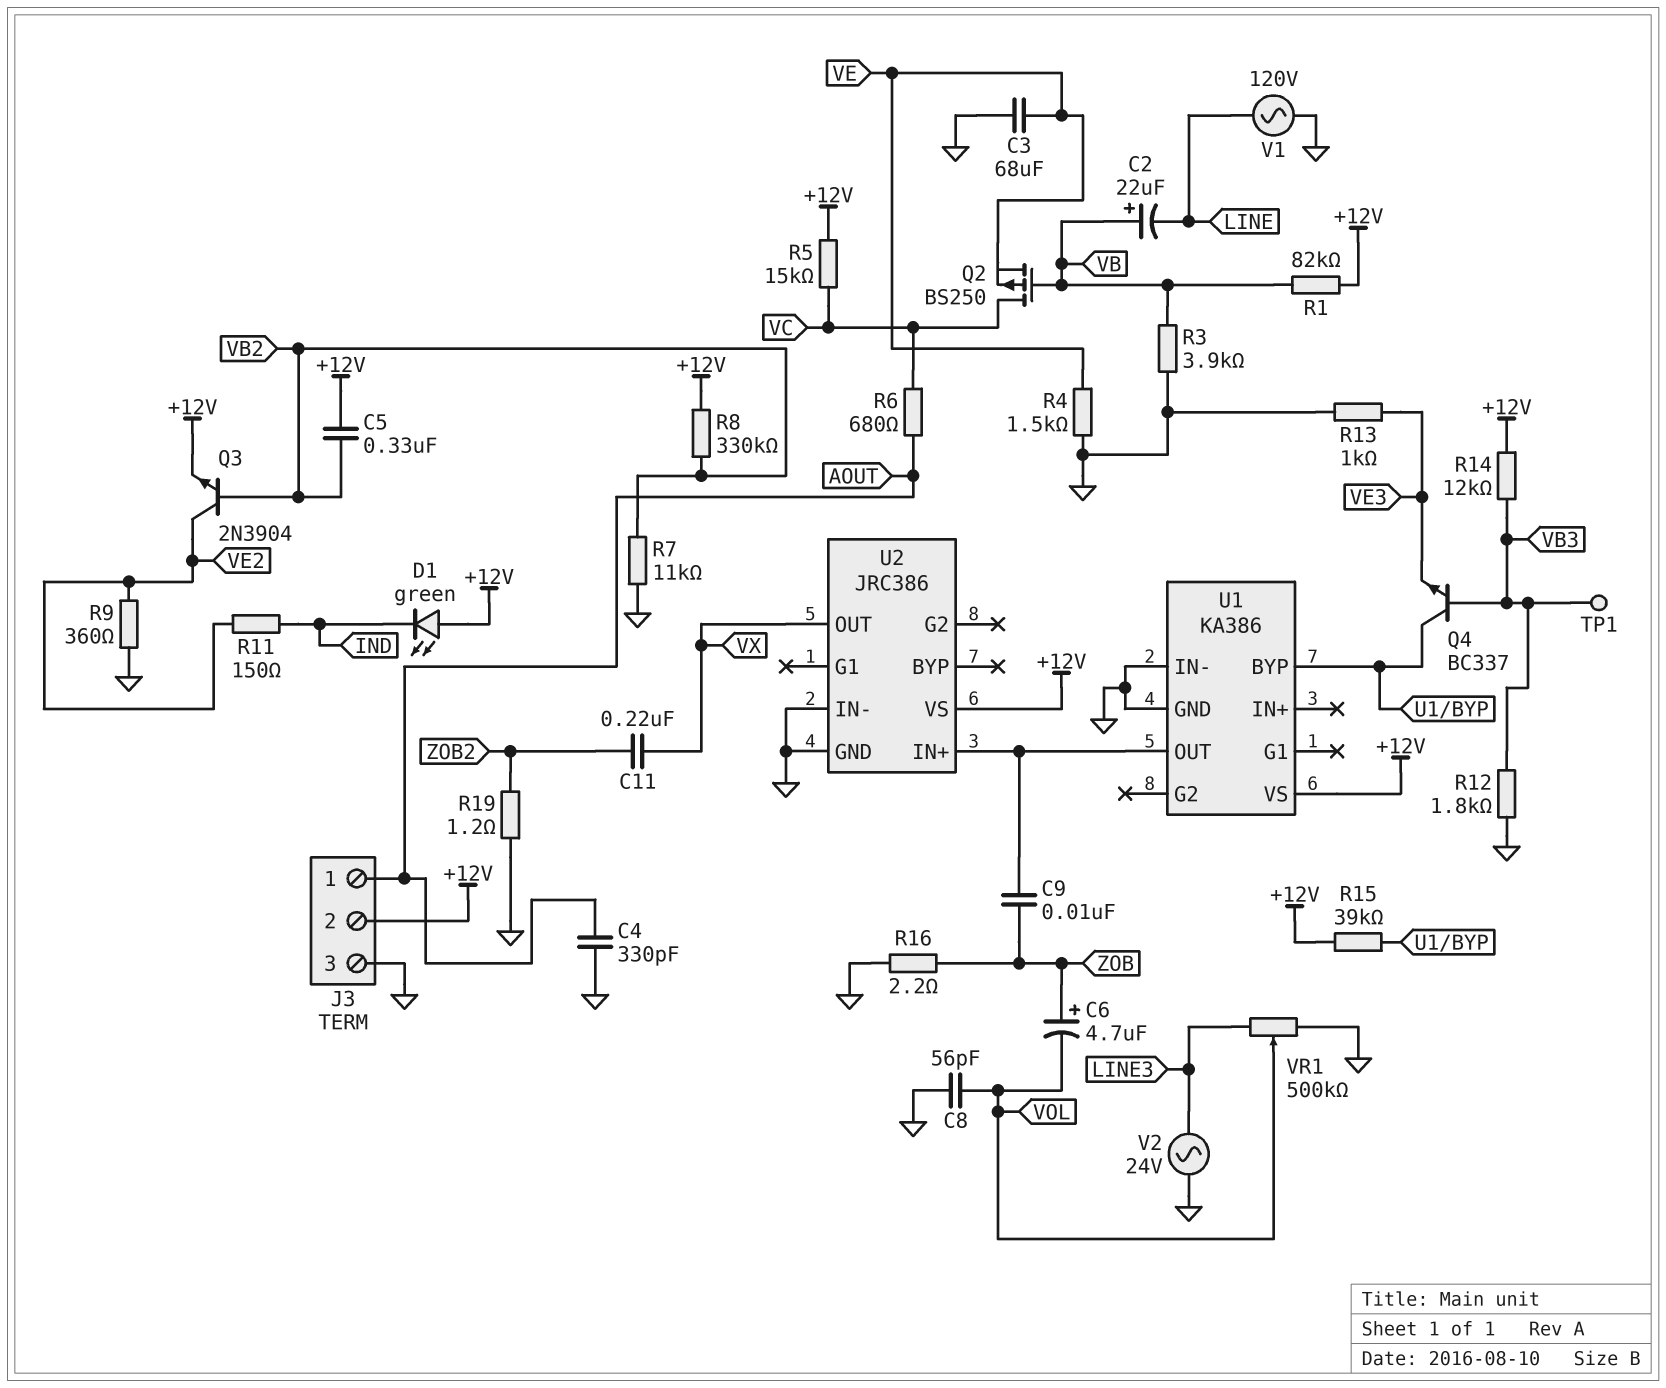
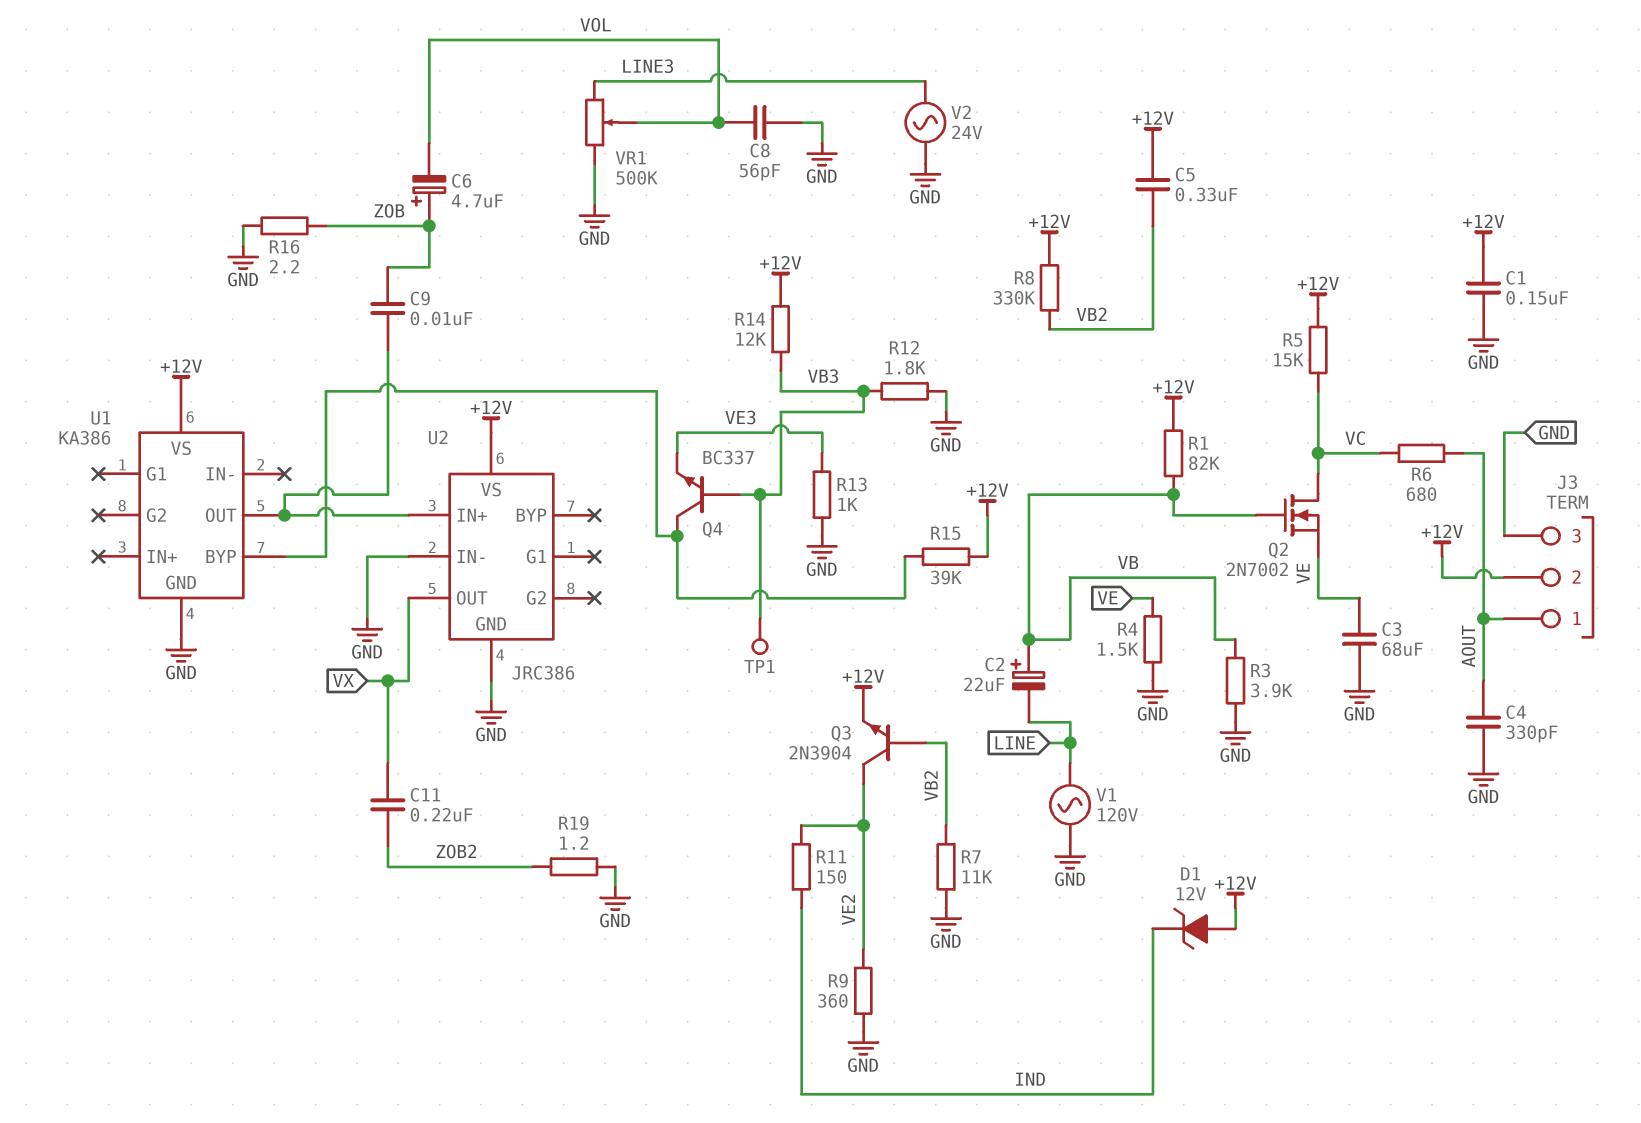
C1: none -> 150nF (+12V, GND)
D1: LED green (A +12V, K IND) -> zener 12V (A +12V, K IND)
Q2: PMOS BS250 (G VB, D VC, S VE) -> NMOS 2N7002 (G VB, D VC, S VE)
U1 pin IN-: GND -> none

